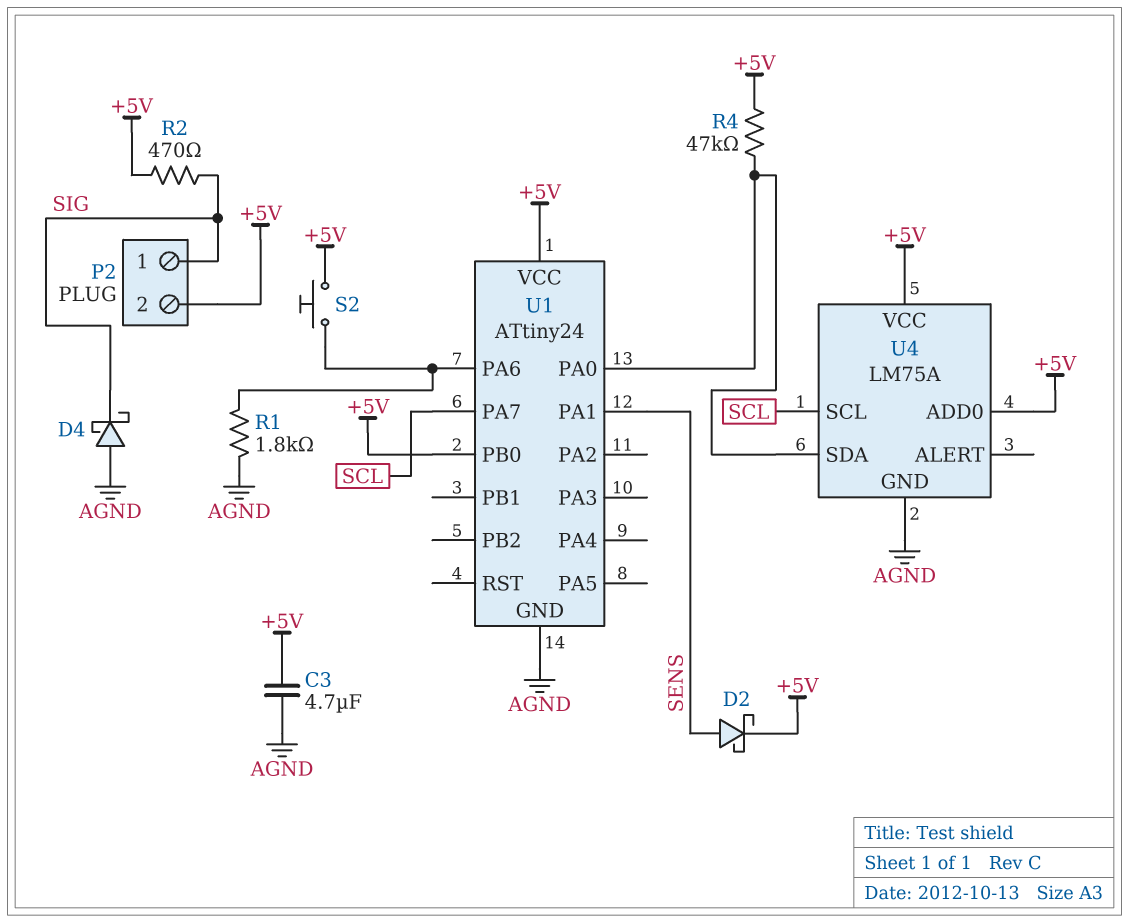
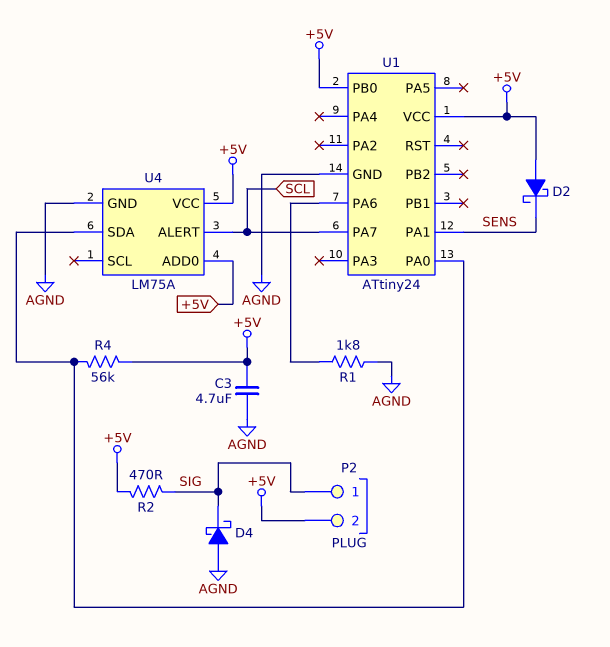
D2: schottky (A SENS, K +5V) -> schottky (A +5V, K SENS)
R4: 47k (+5V, U1/PA0) -> 56k (+5V, U1/PA0)
S2: button (+5V, U1/PA6) -> none
U4 pin ALERT: none -> SCL
U4 pin SCL: SCL -> none

